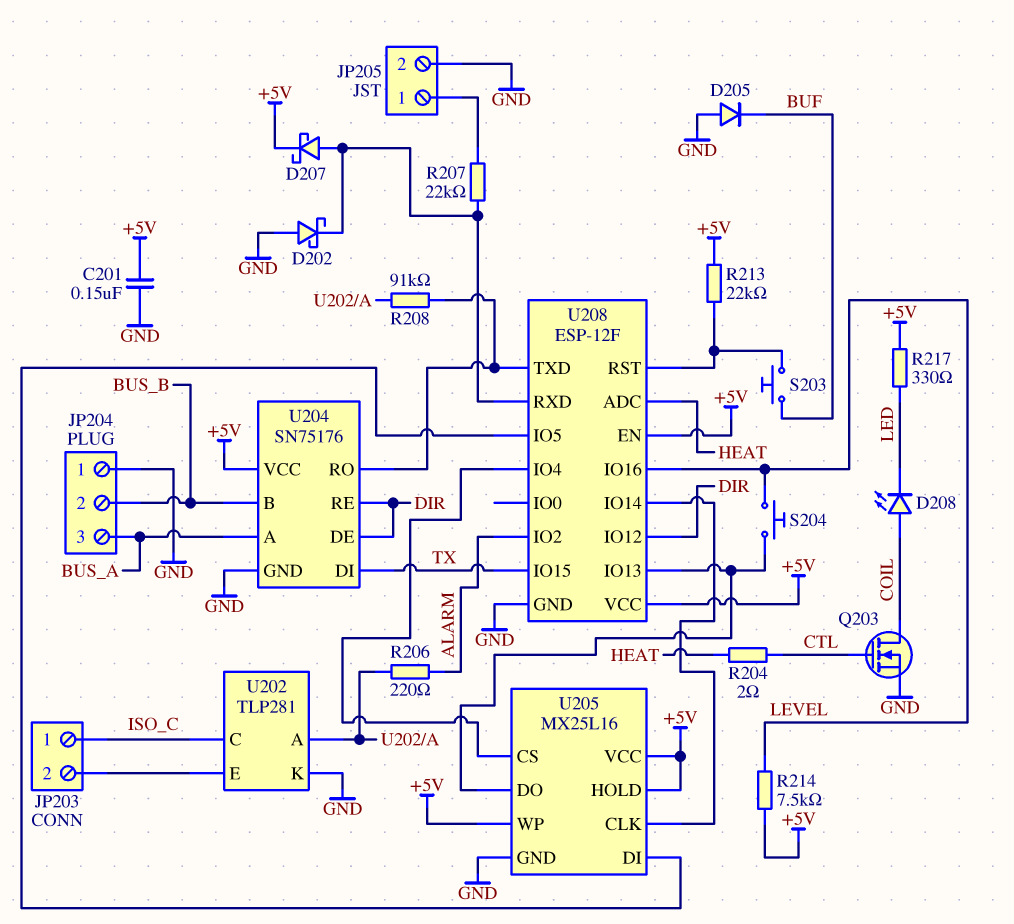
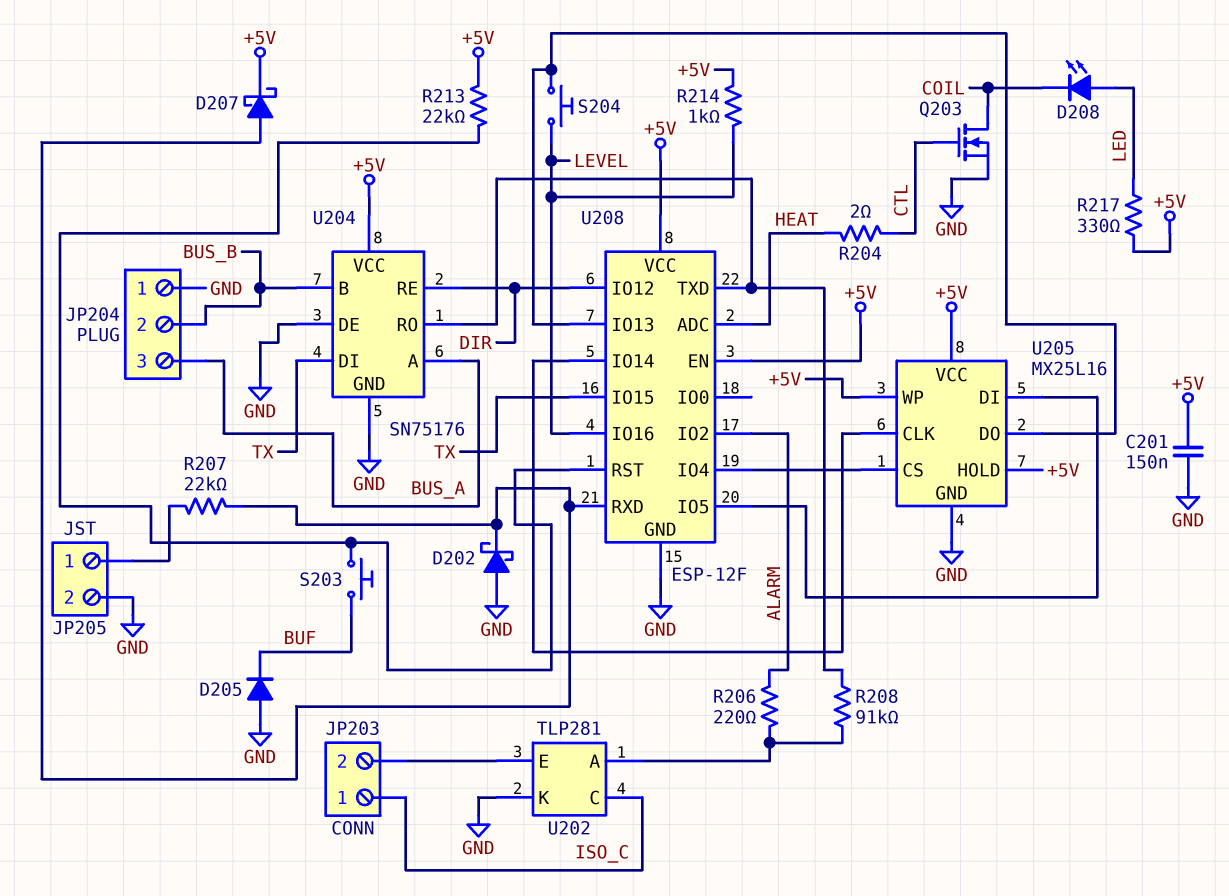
D208: LED (A COIL, K LED) -> LED (A LED, K COIL)
R214: 7.5k (+5V, LEVEL) -> 1k (+5V, LEVEL)
U204 pin DE: DIR -> GND

